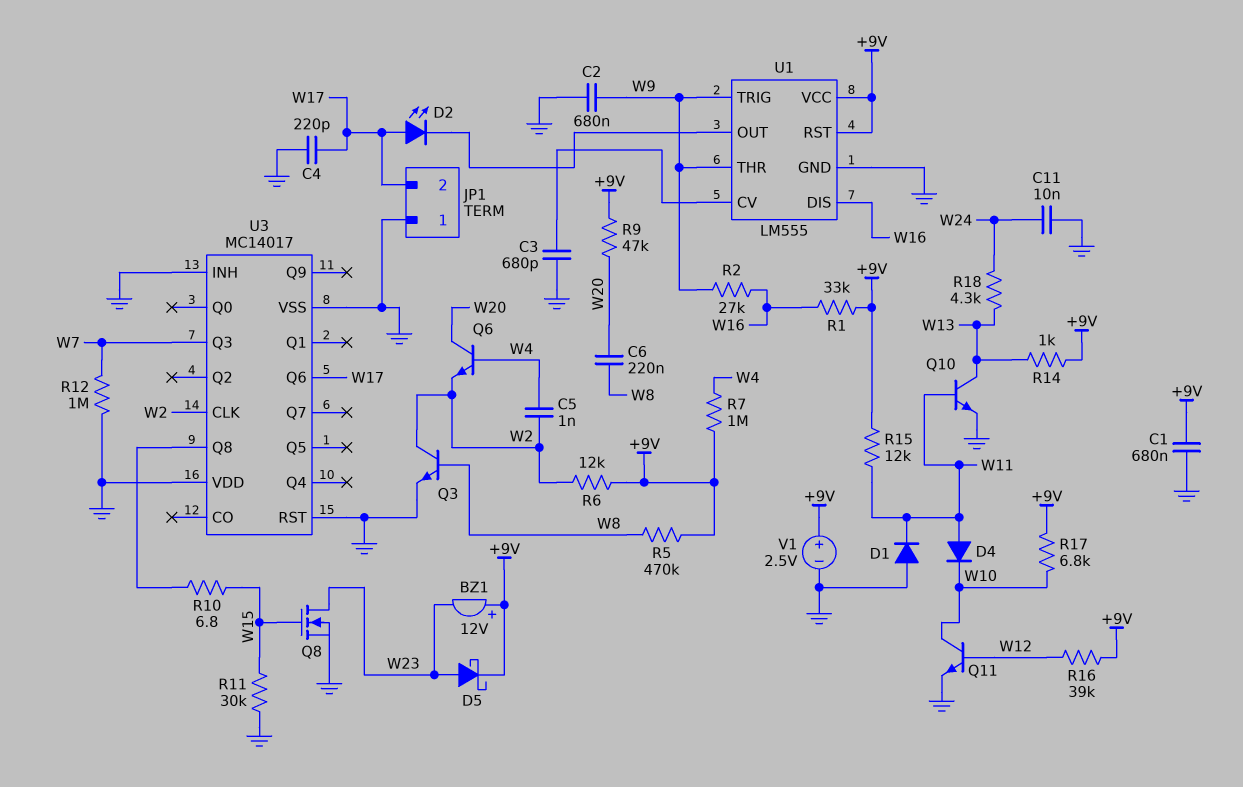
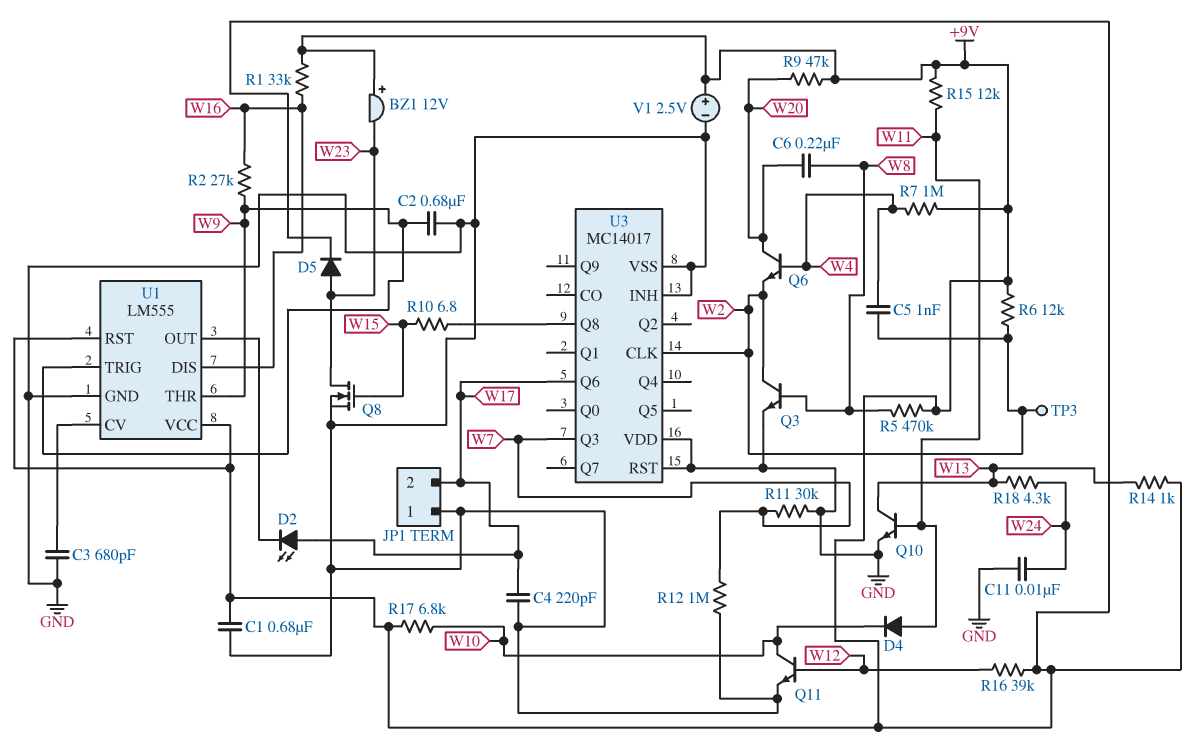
D1: diode (A GND, K W11) -> none
D5: schottky (A W23, K +9V) -> diode (A W23, K +9V)
R11: 30k (GND, W15) -> 30k (GND, W7)
TP3: none -> test point (W2)

